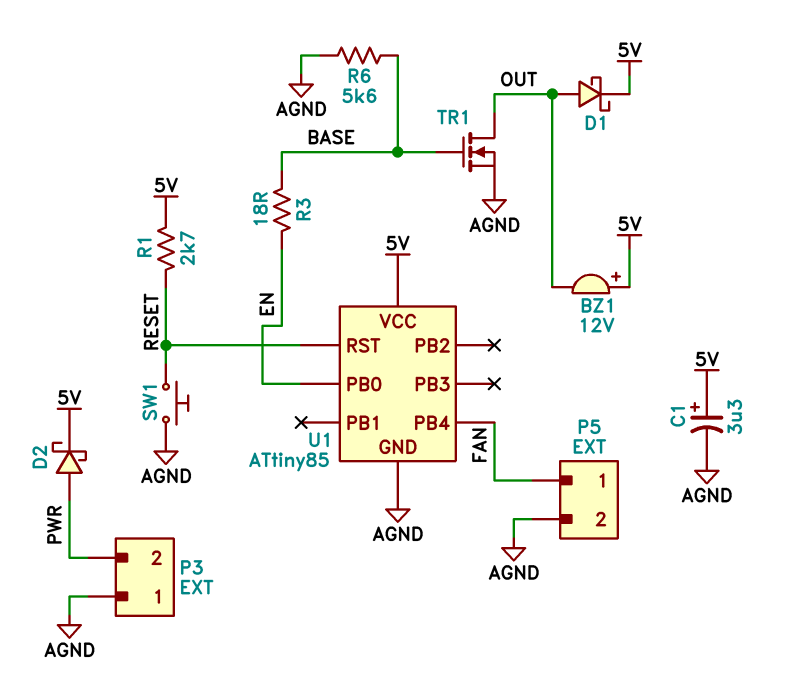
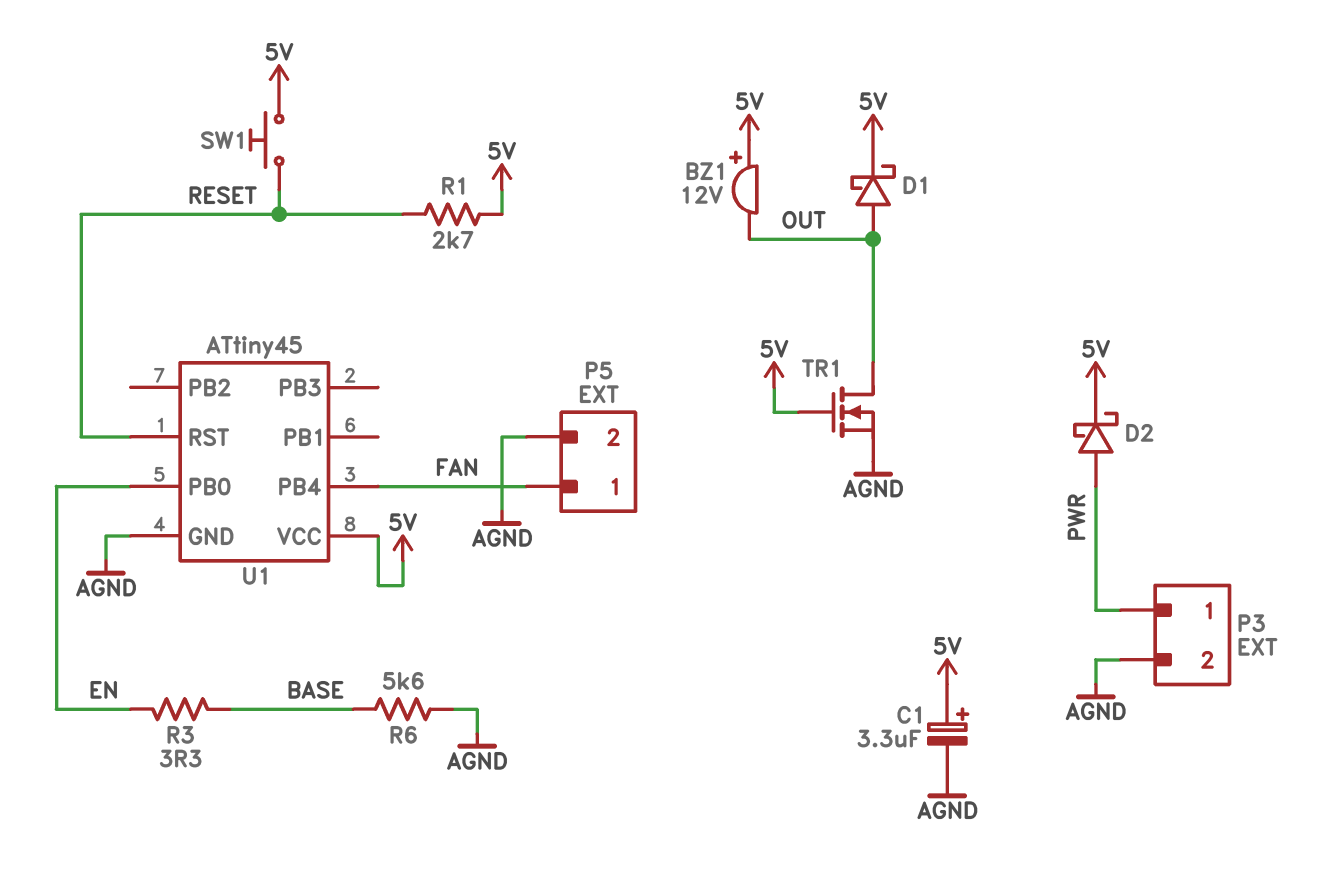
P3 pin 1: AGND -> PWR
P3 pin 2: PWR -> AGND
R3: 18 (BASE, EN) -> 3.3 (BASE, EN)
SW1: button (AGND, RESET) -> button (5V, RESET)
TR1: NMOS (G BASE, D OUT, S AGND) -> NMOS (G 5V, D OUT, S AGND)
U1: ATtiny85 -> ATtiny45

